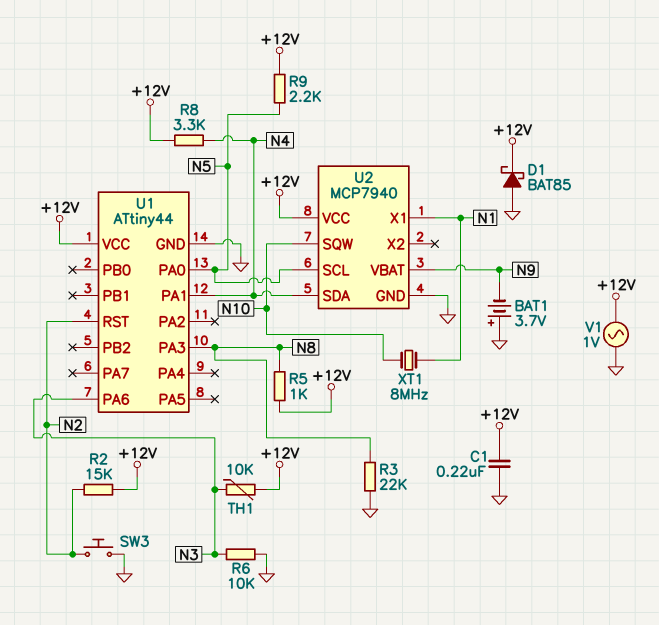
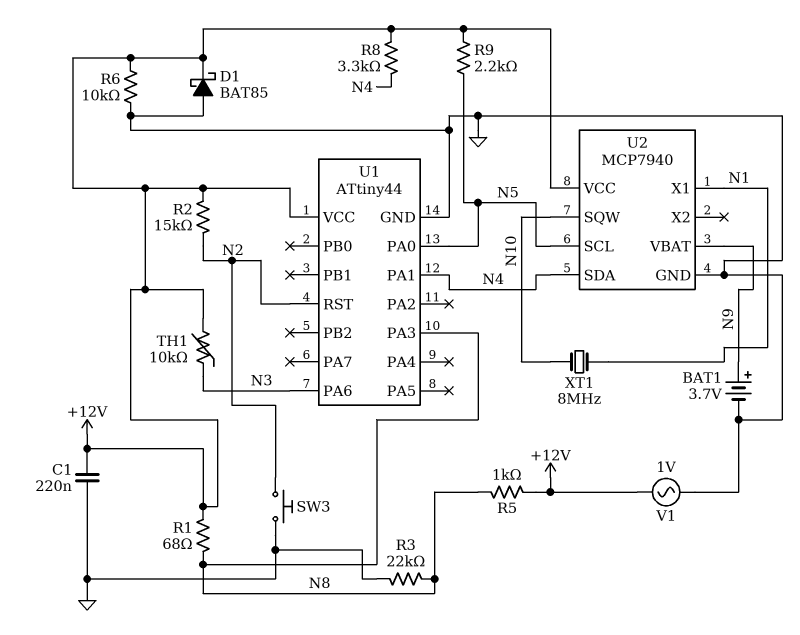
BAT1: 3.7V (plus GND, minus N9) -> 3.7V (plus N9, minus GND)
R1: none -> 68 (+12V, N8)
R6: 10k (GND, N3) -> 10k (+12V, GND)

